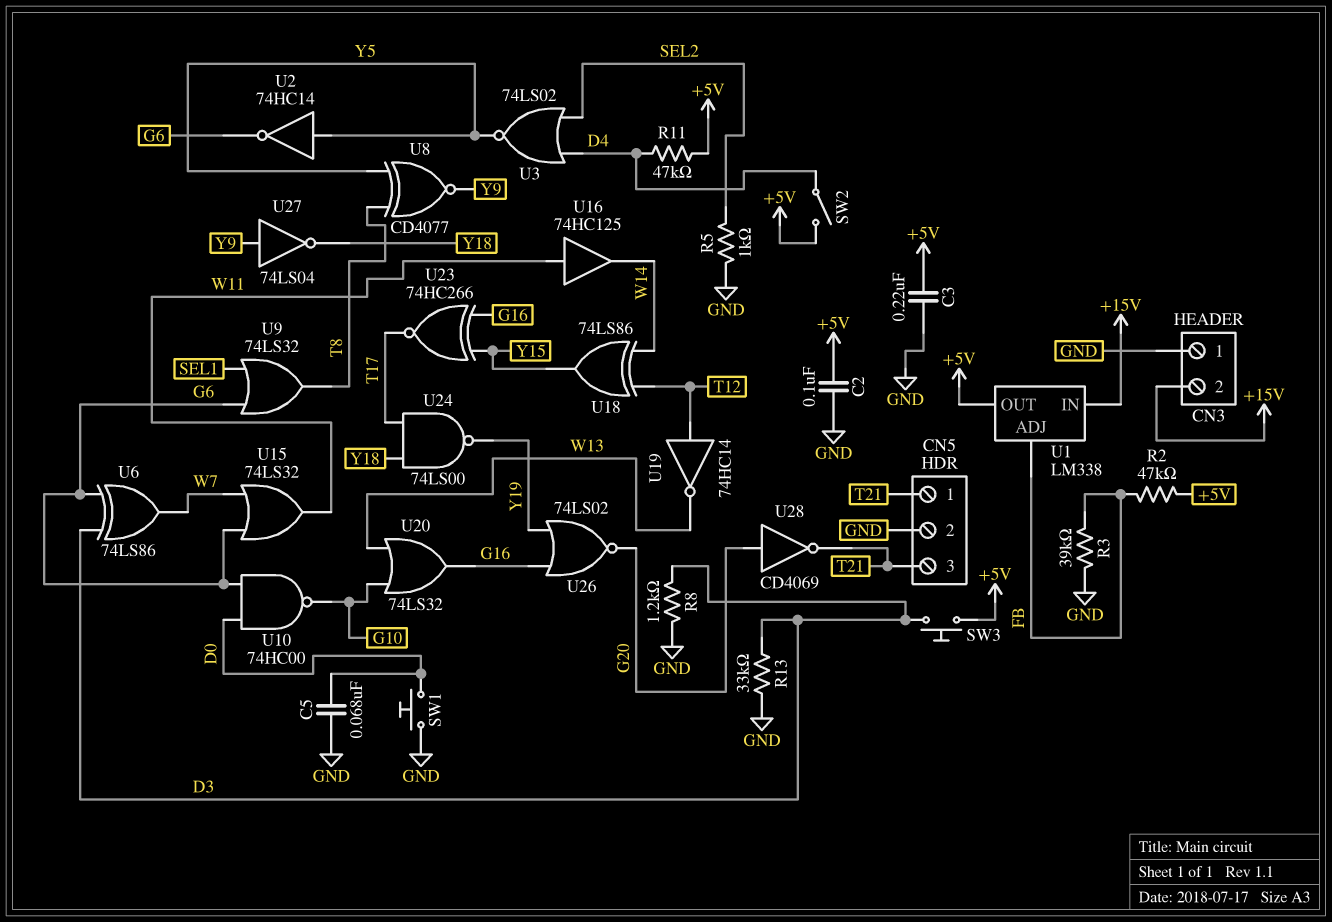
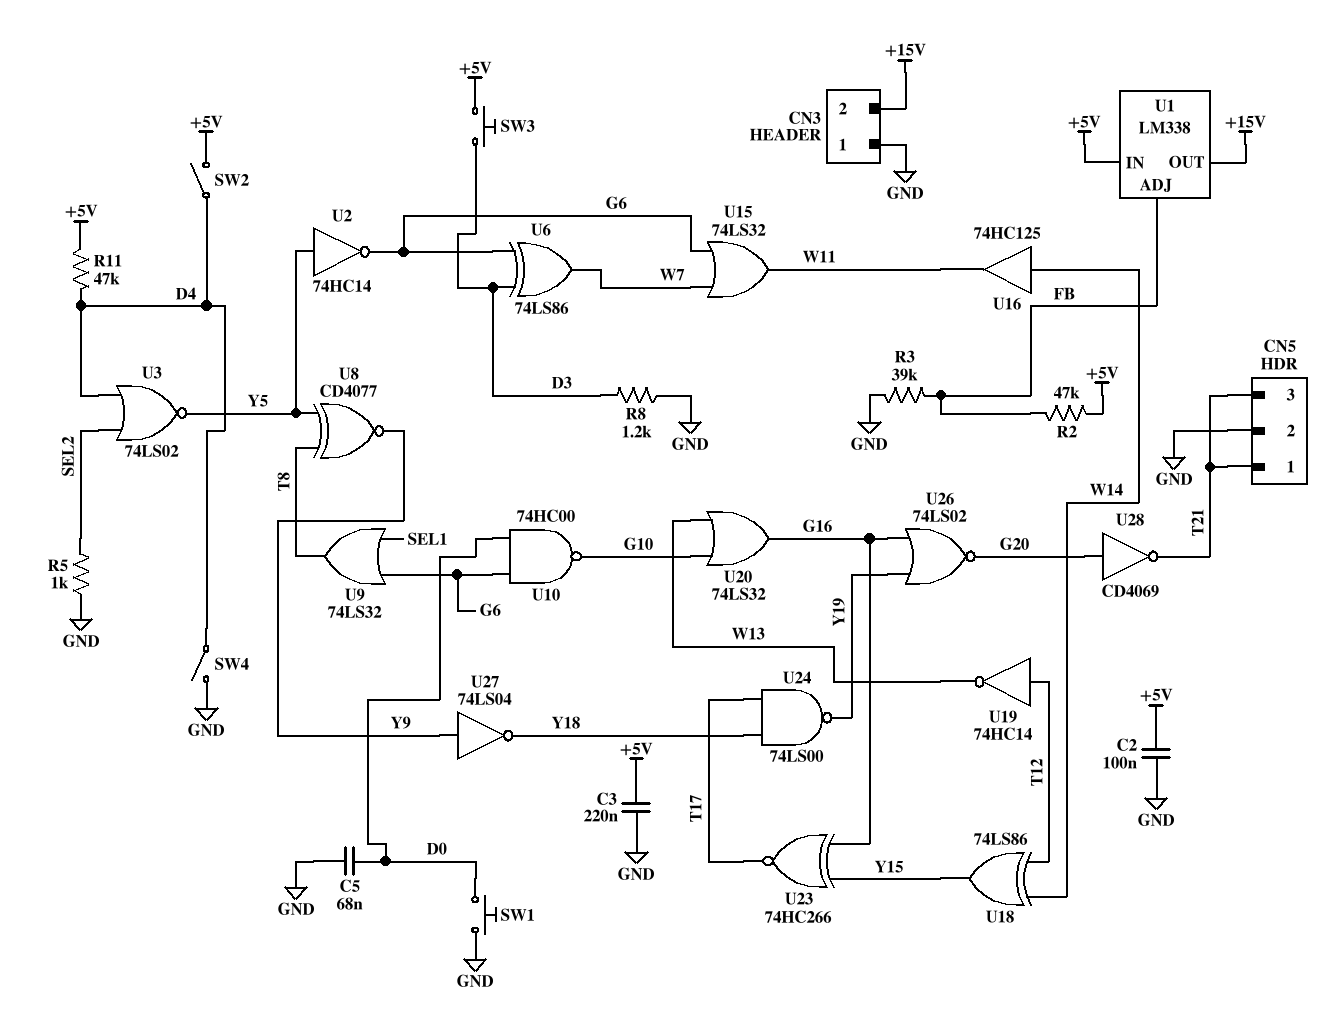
R13: 33k (D3, GND) -> none
SW4: none -> switch (D4, GND)
U1 pin IN: +15V -> +5V
U1 pin OUT: +5V -> +15V
U16: buffer 74HC125 (in W11, out W14) -> buffer 74HC125 (in W14, out W11)

